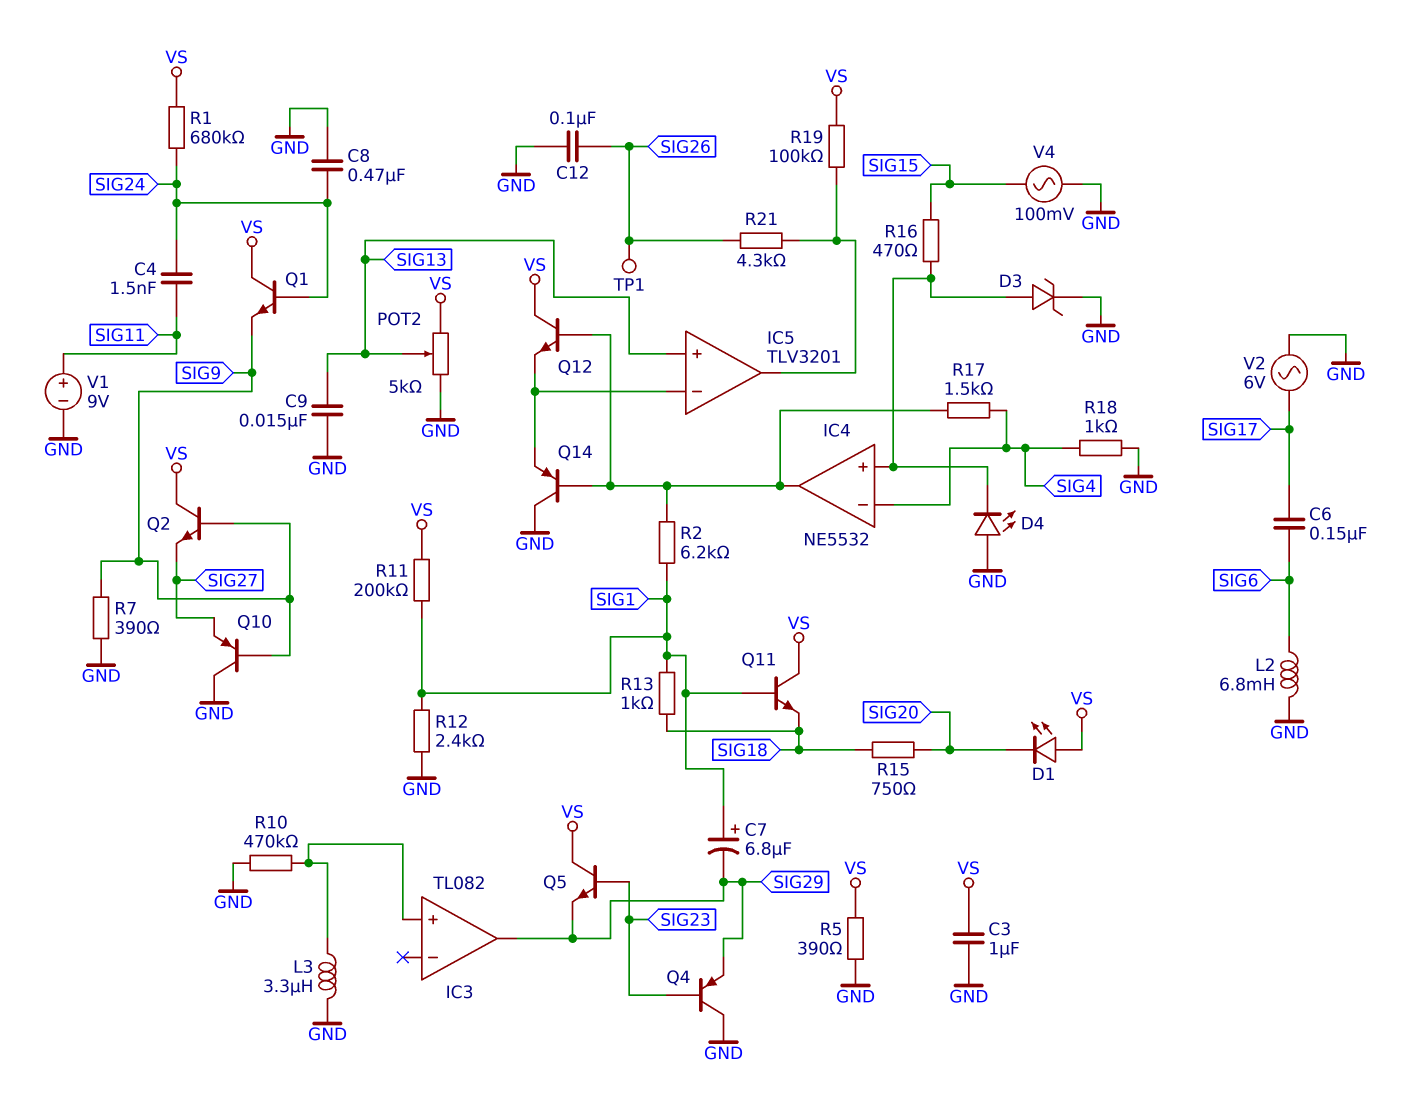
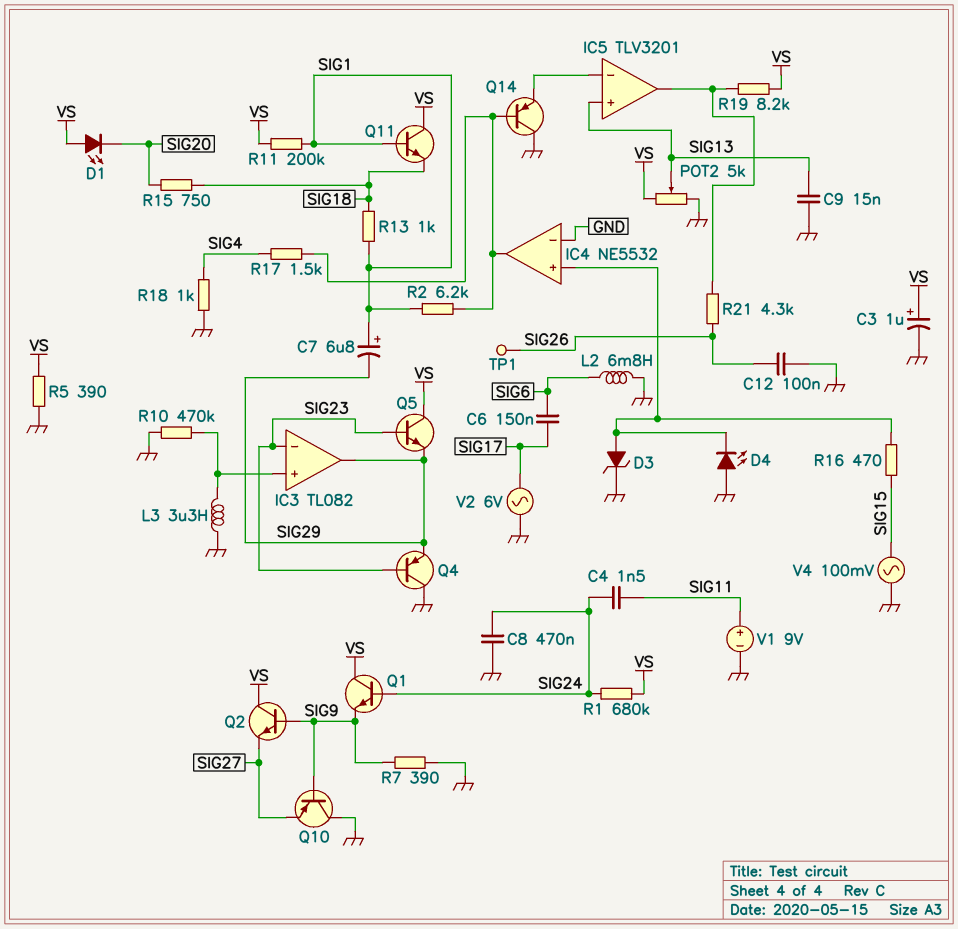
C3: 1uF (GND, VS) -> 1uF (plus VS, minus GND)
IC3 pin in-: none -> SIG23
IC4 pin in-: SIG4 -> GND
Q12: NPN (B IC4/out, C VS, E IC5/in-) -> none
R12: 2.4k (GND, SIG1) -> none
R19: 100k (IC5/out, VS) -> 8.2k (IC5/out, VS)

